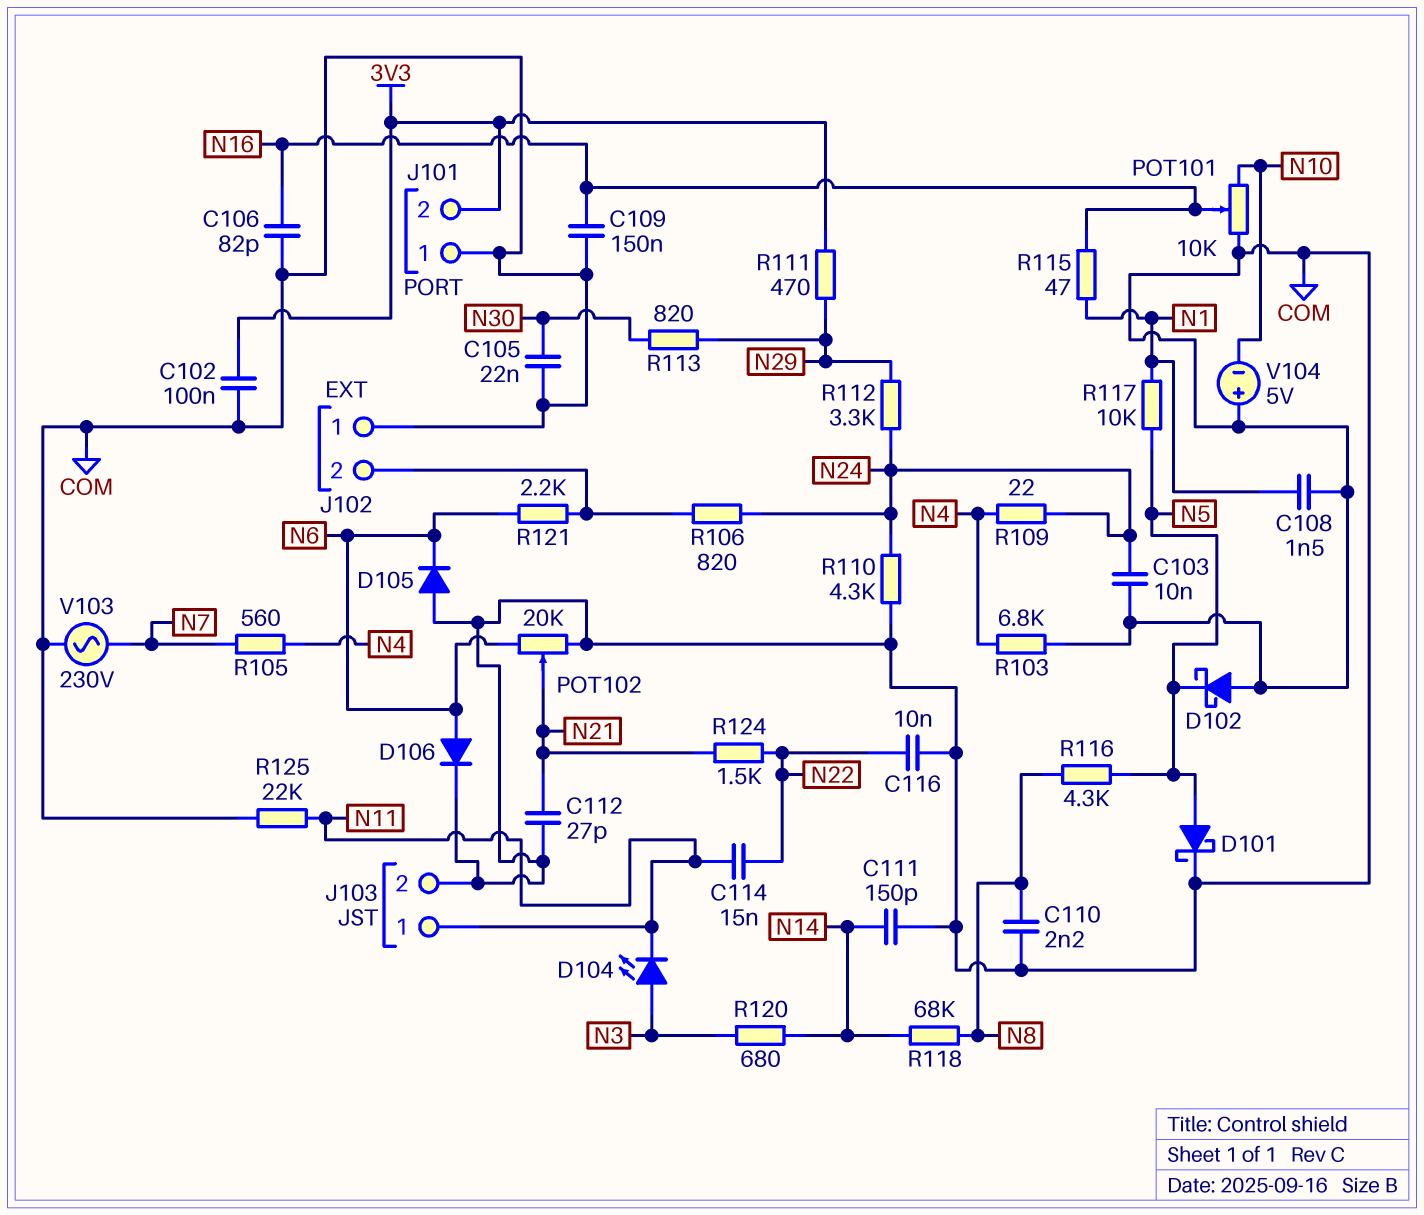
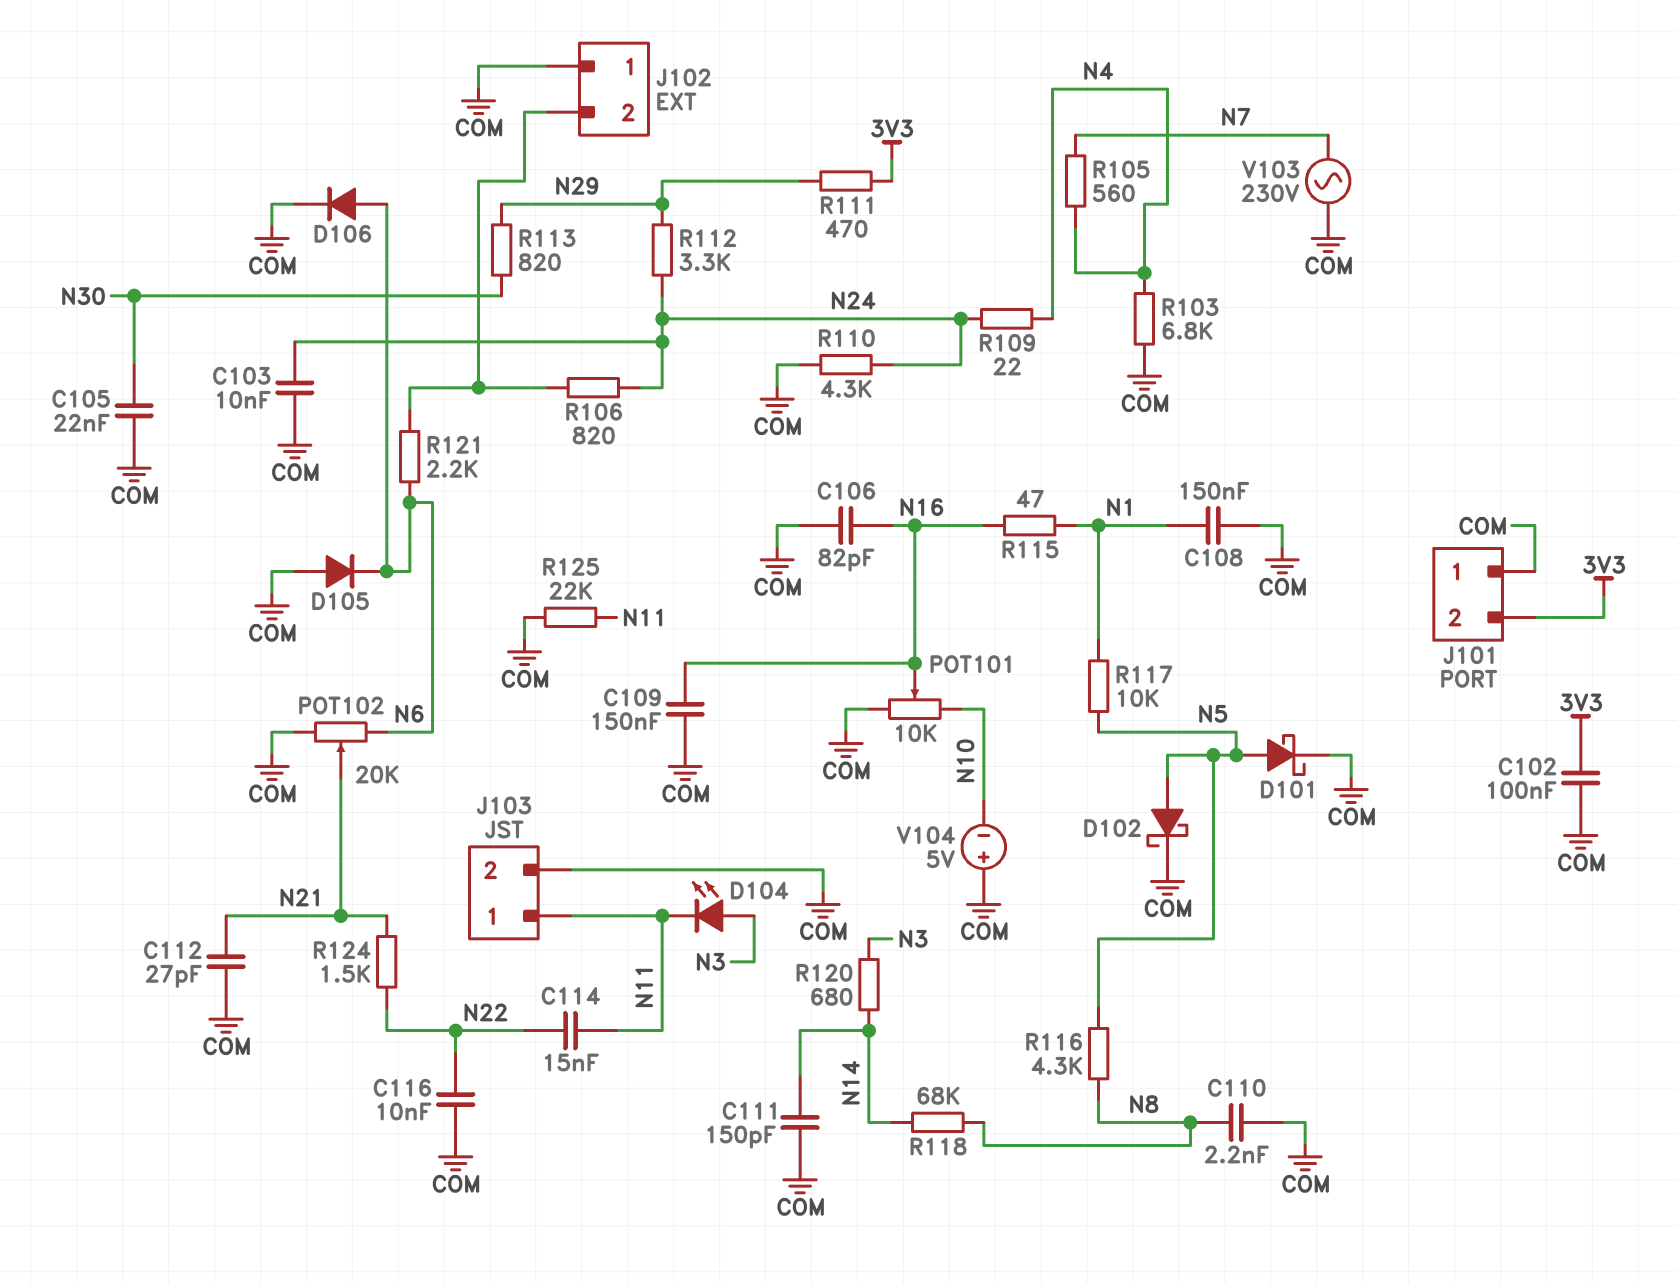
C108: 1.5nF (COM, N1) -> 150nF (COM, N1)
D102: schottky (A COM, K N5) -> schottky (A N5, K COM)

